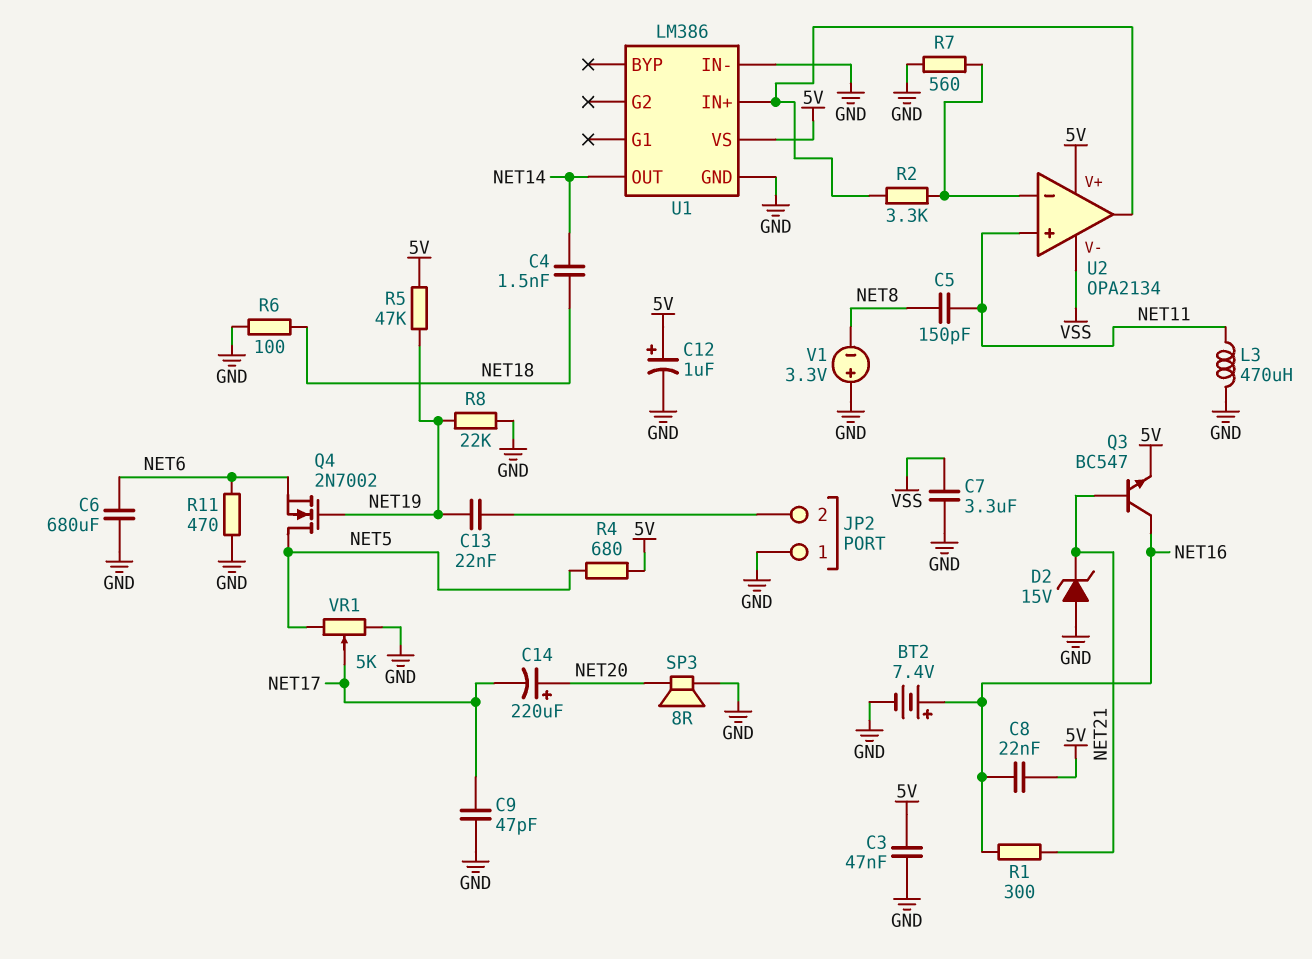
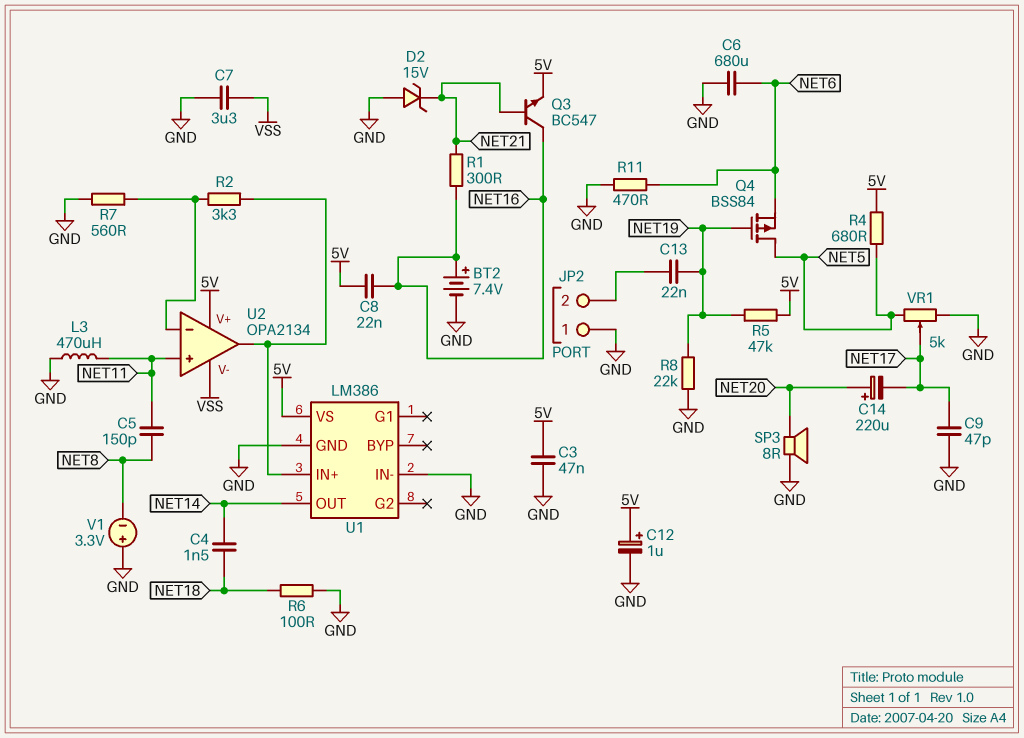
Q4: NMOS 2N7002 (G NET19, D NET5, S NET6) -> PMOS BSS84 (G NET19, D NET5, S NET6)

